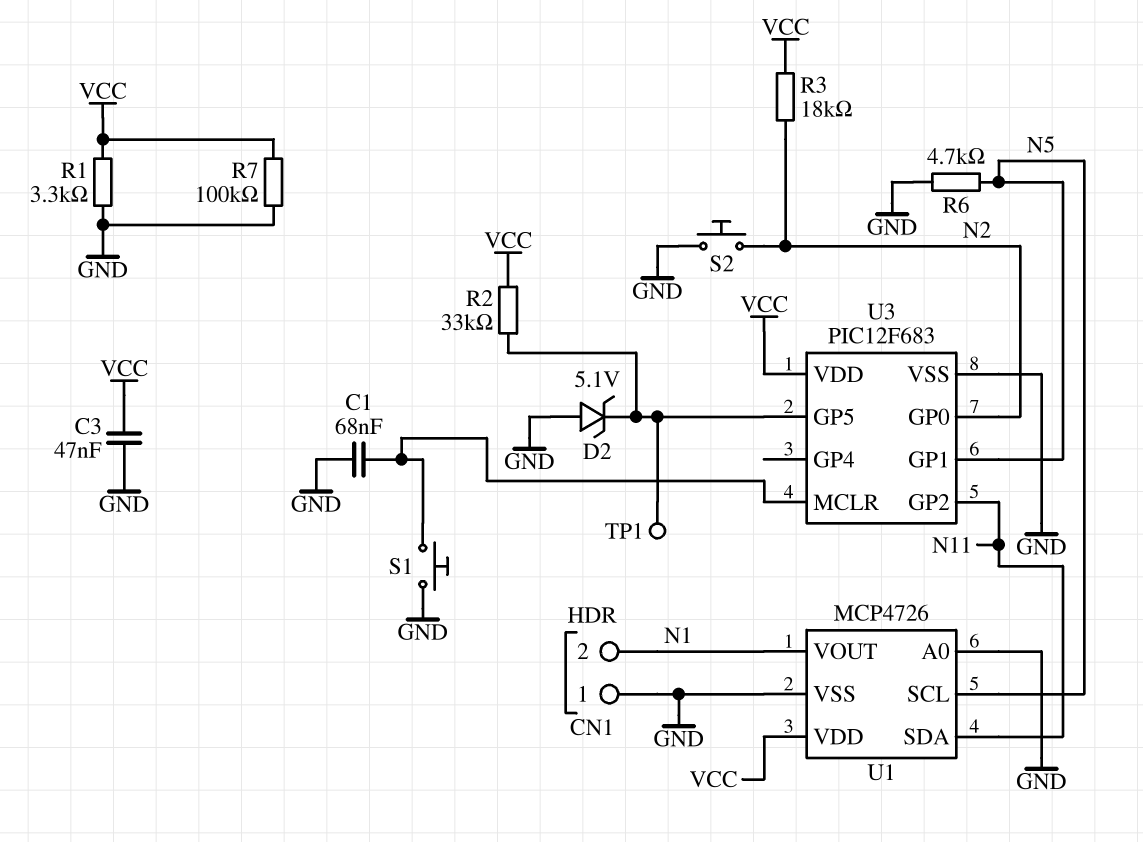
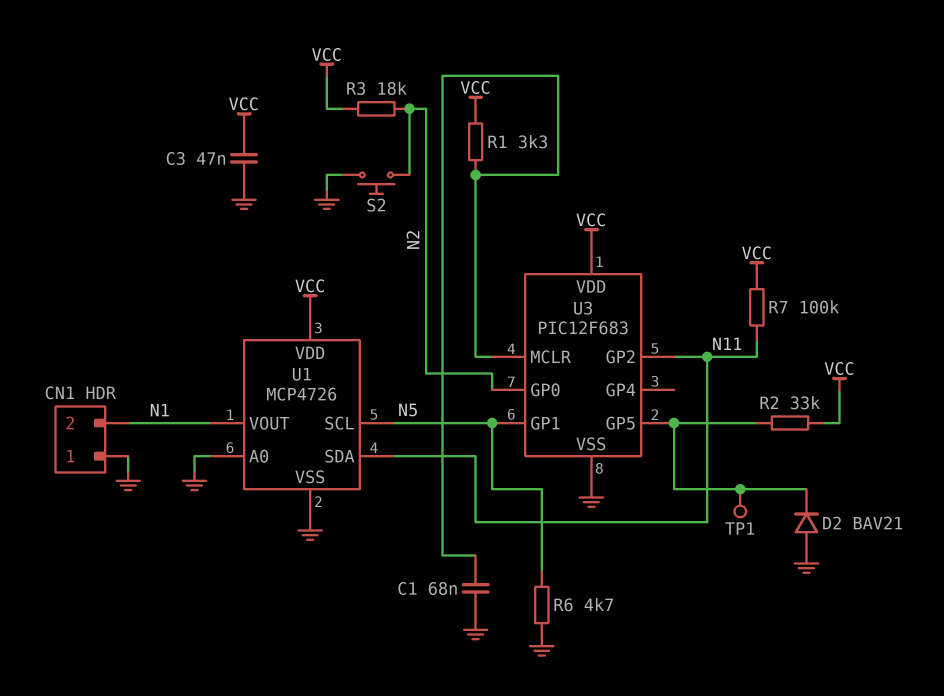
D2: zener 5.1V (A GND, K U3/GP5) -> diode BAV21 (A GND, K U3/GP5)
R1: 3.3k (GND, VCC) -> 3.3k (U3/MCLR, VCC)
R7: 100k (GND, VCC) -> 100k (N11, VCC)
S1: button (GND, U3/MCLR) -> none

